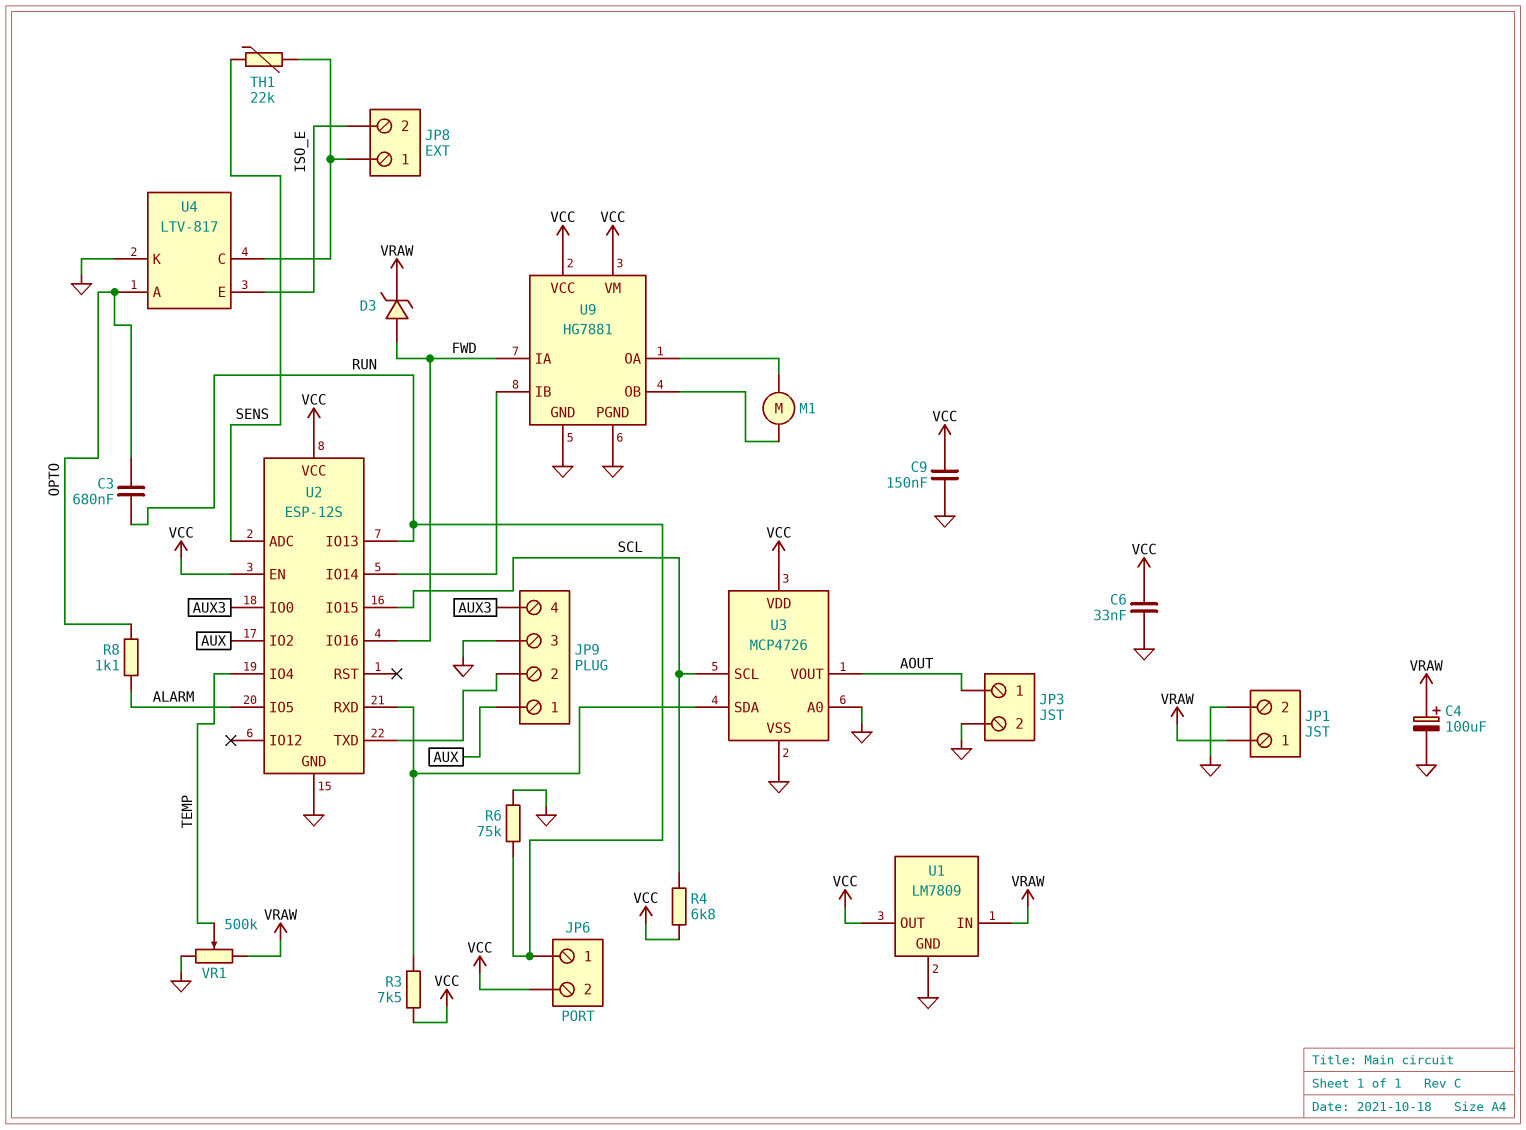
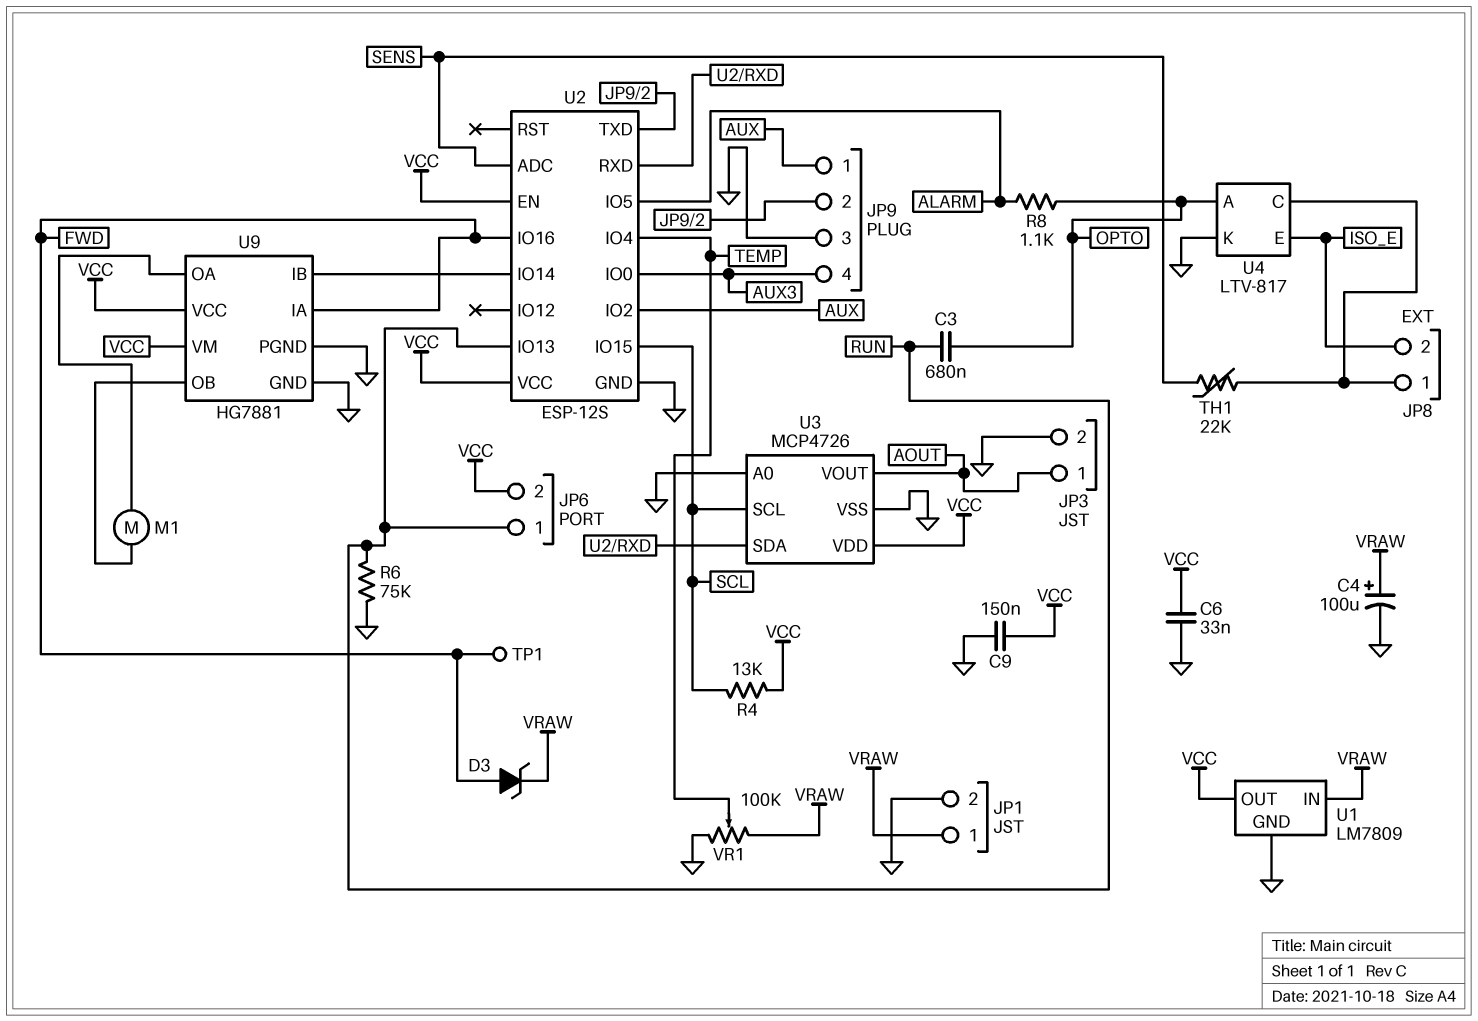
R3: 7.5k (U2/RXD, VCC) -> none
R4: 6.8k (SCL, VCC) -> 13k (SCL, VCC)
TP1: none -> test point (FWD)
VR1: 500k (GND, VRAW, wiper TEMP) -> 100k (GND, VRAW, wiper TEMP)

